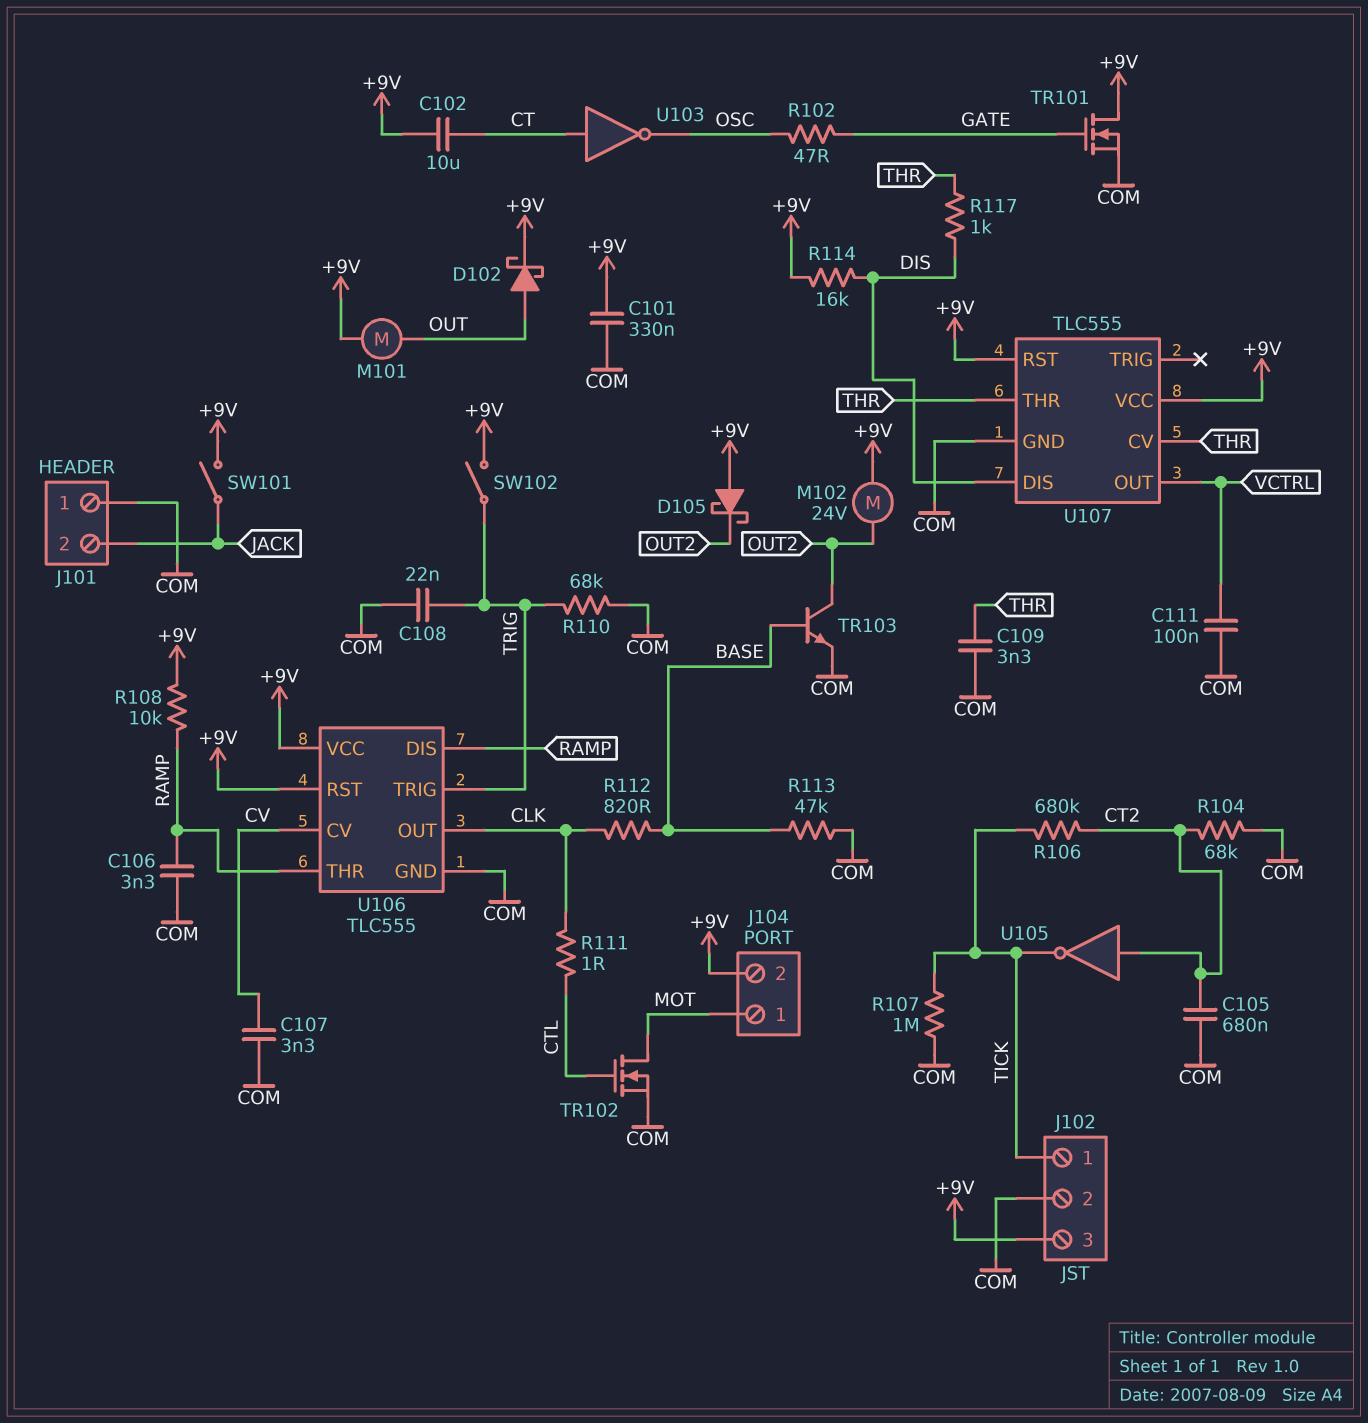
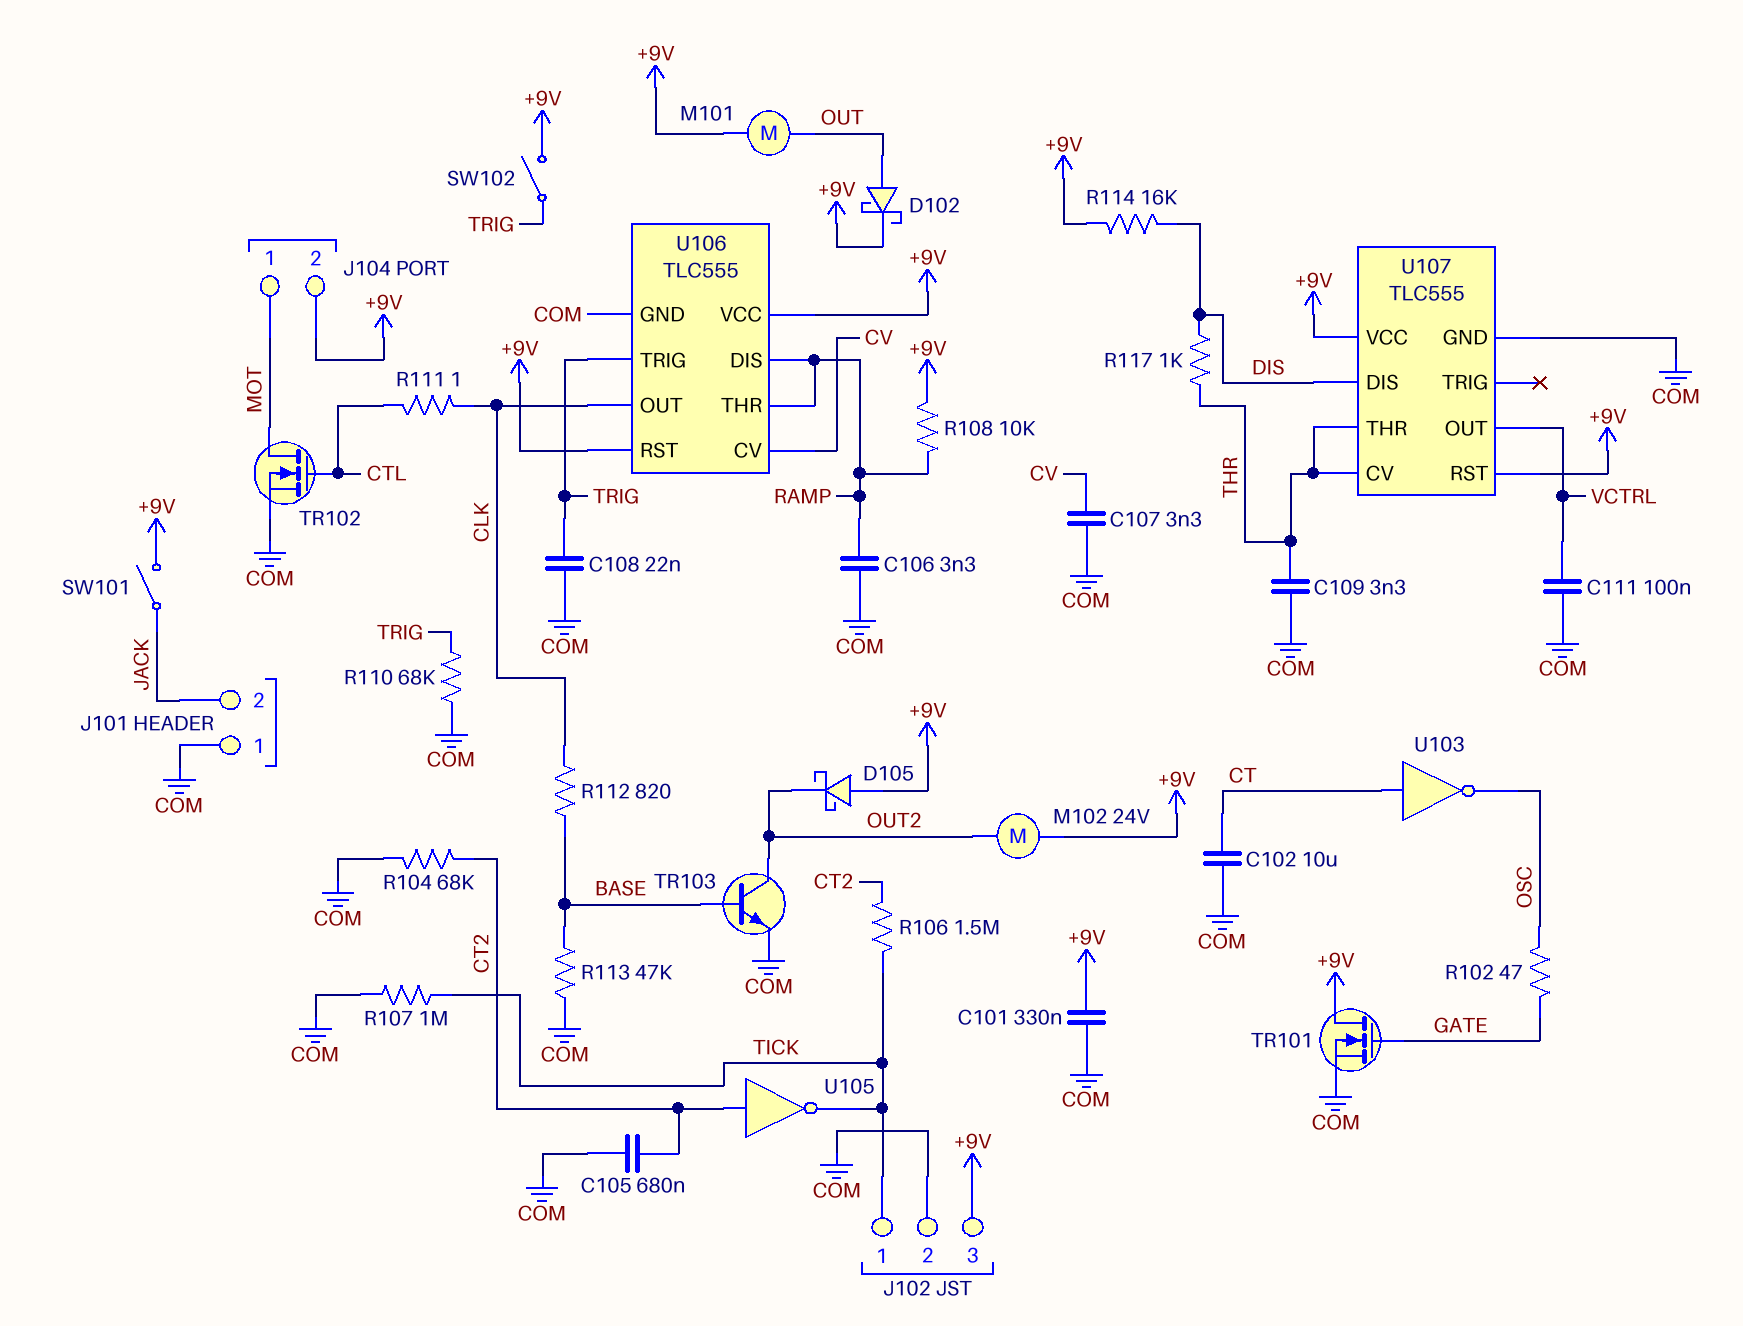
C102: 10uF (+9V, CT) -> 10uF (COM, CT)
R106: 680k (CT2, TICK) -> 1.5M (CT2, TICK)

